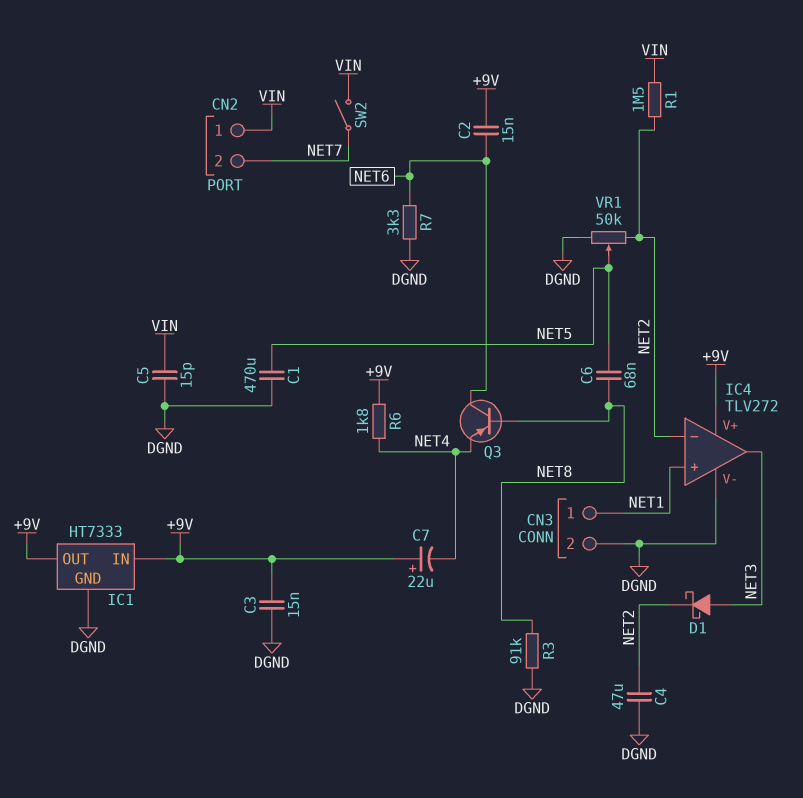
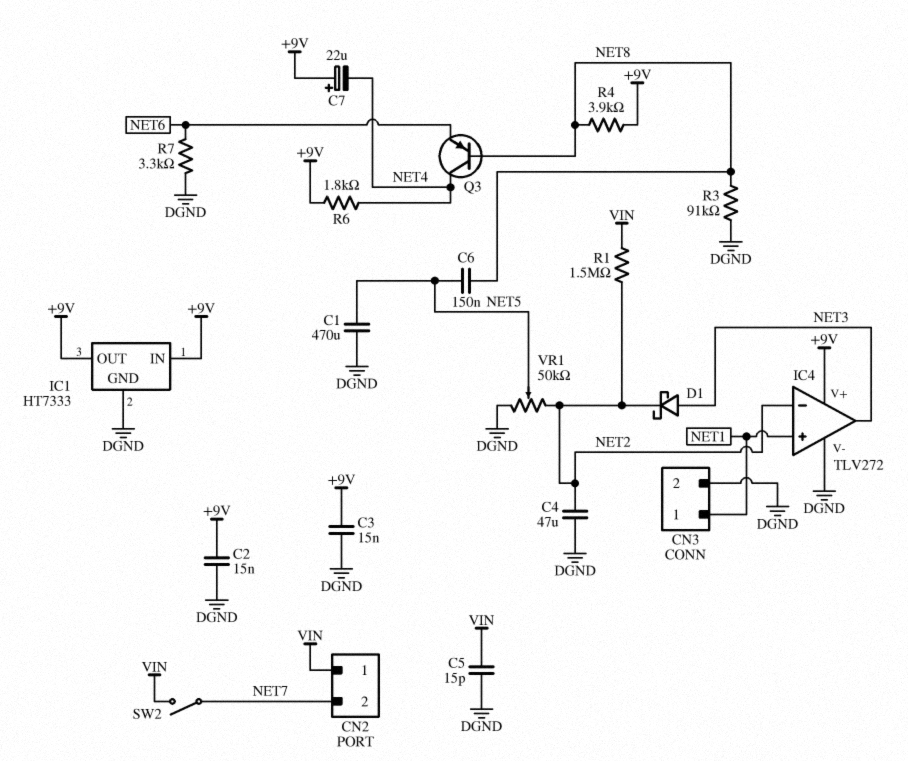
C2: 15nF (+9V, NET6) -> 15nF (+9V, DGND)
C6: 68nF (NET5, NET8) -> 150nF (NET5, NET8)
Q3: PNP (B NET8, C NET6, E NET4) -> PNP (B NET8, C NET4, E NET6)
R4: none -> 3.9k (+9V, NET8)

